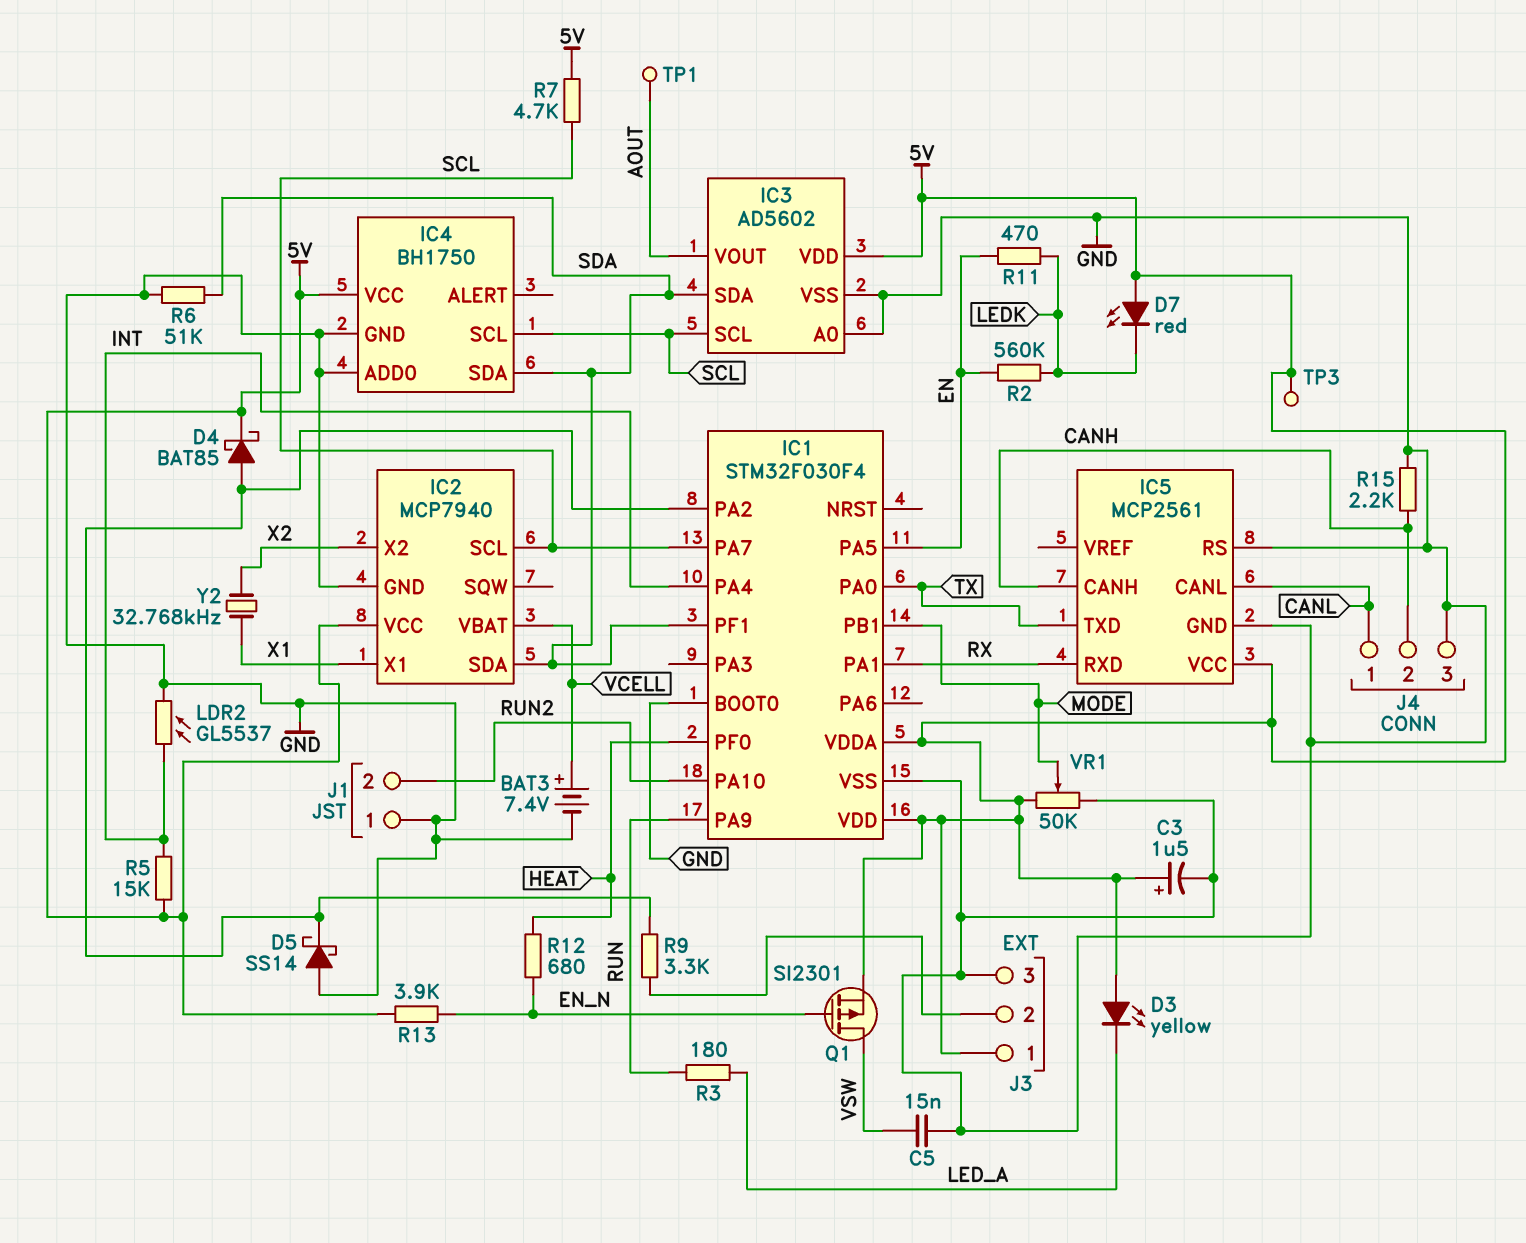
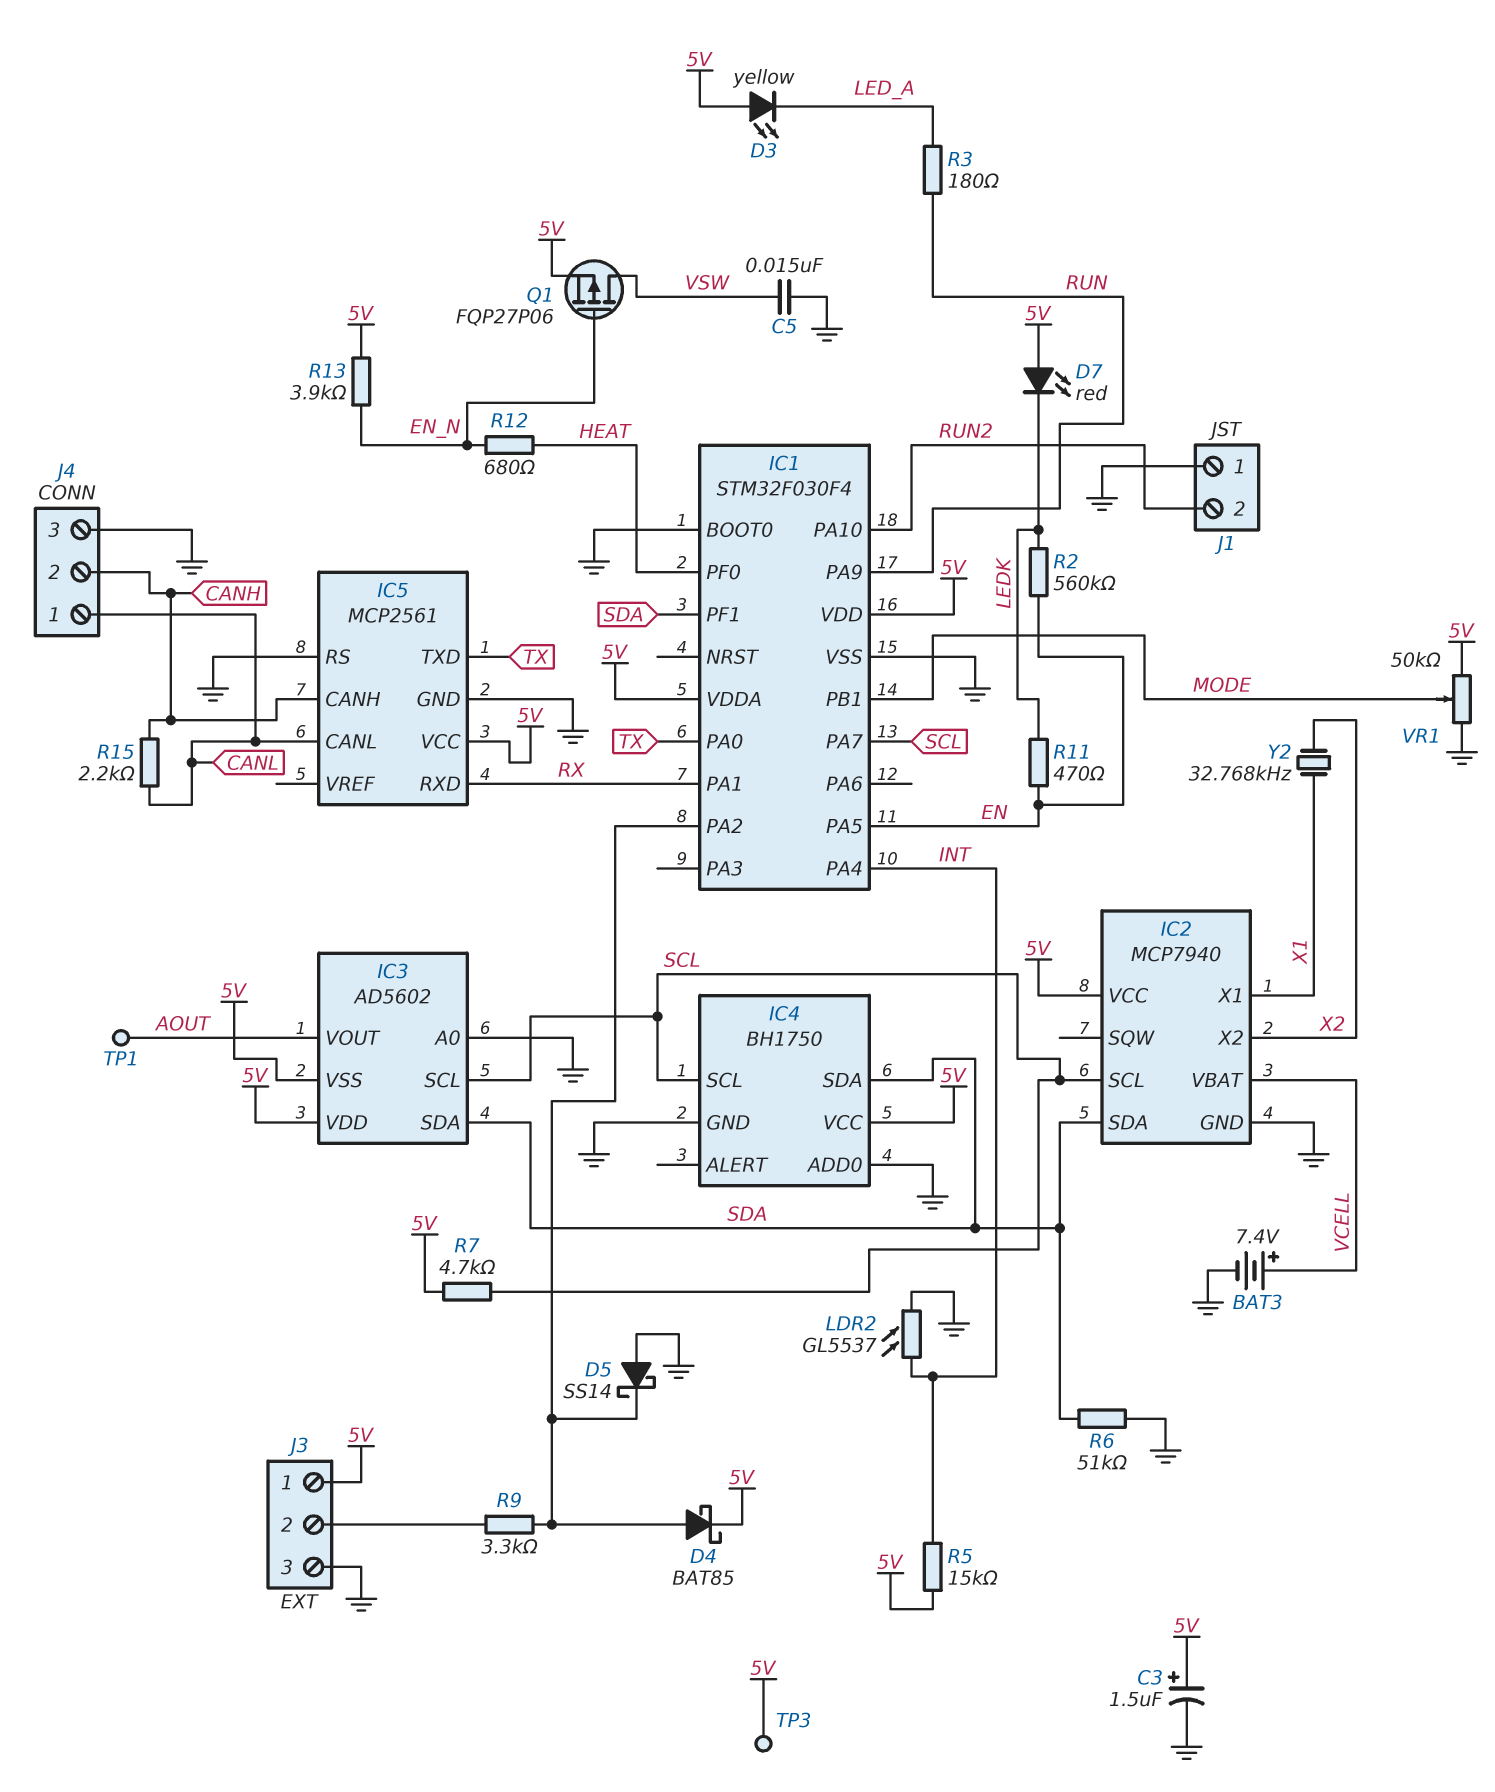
IC3 pin VSS: GND -> 5V
Q1: PMOS SI2301 (G EN_N, D VSW, S 5V) -> PMOS FQP27P06 (G EN_N, D VSW, S 5V)
R15: 2.2k (CANH, GND) -> 2.2k (CANH, CANL)

